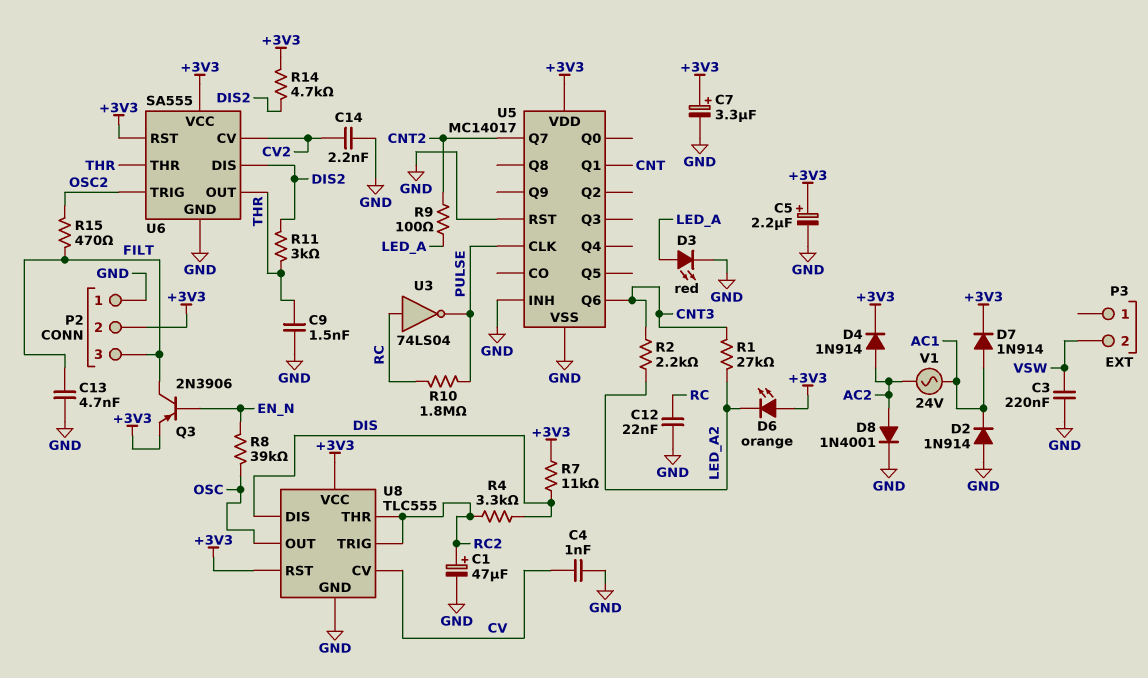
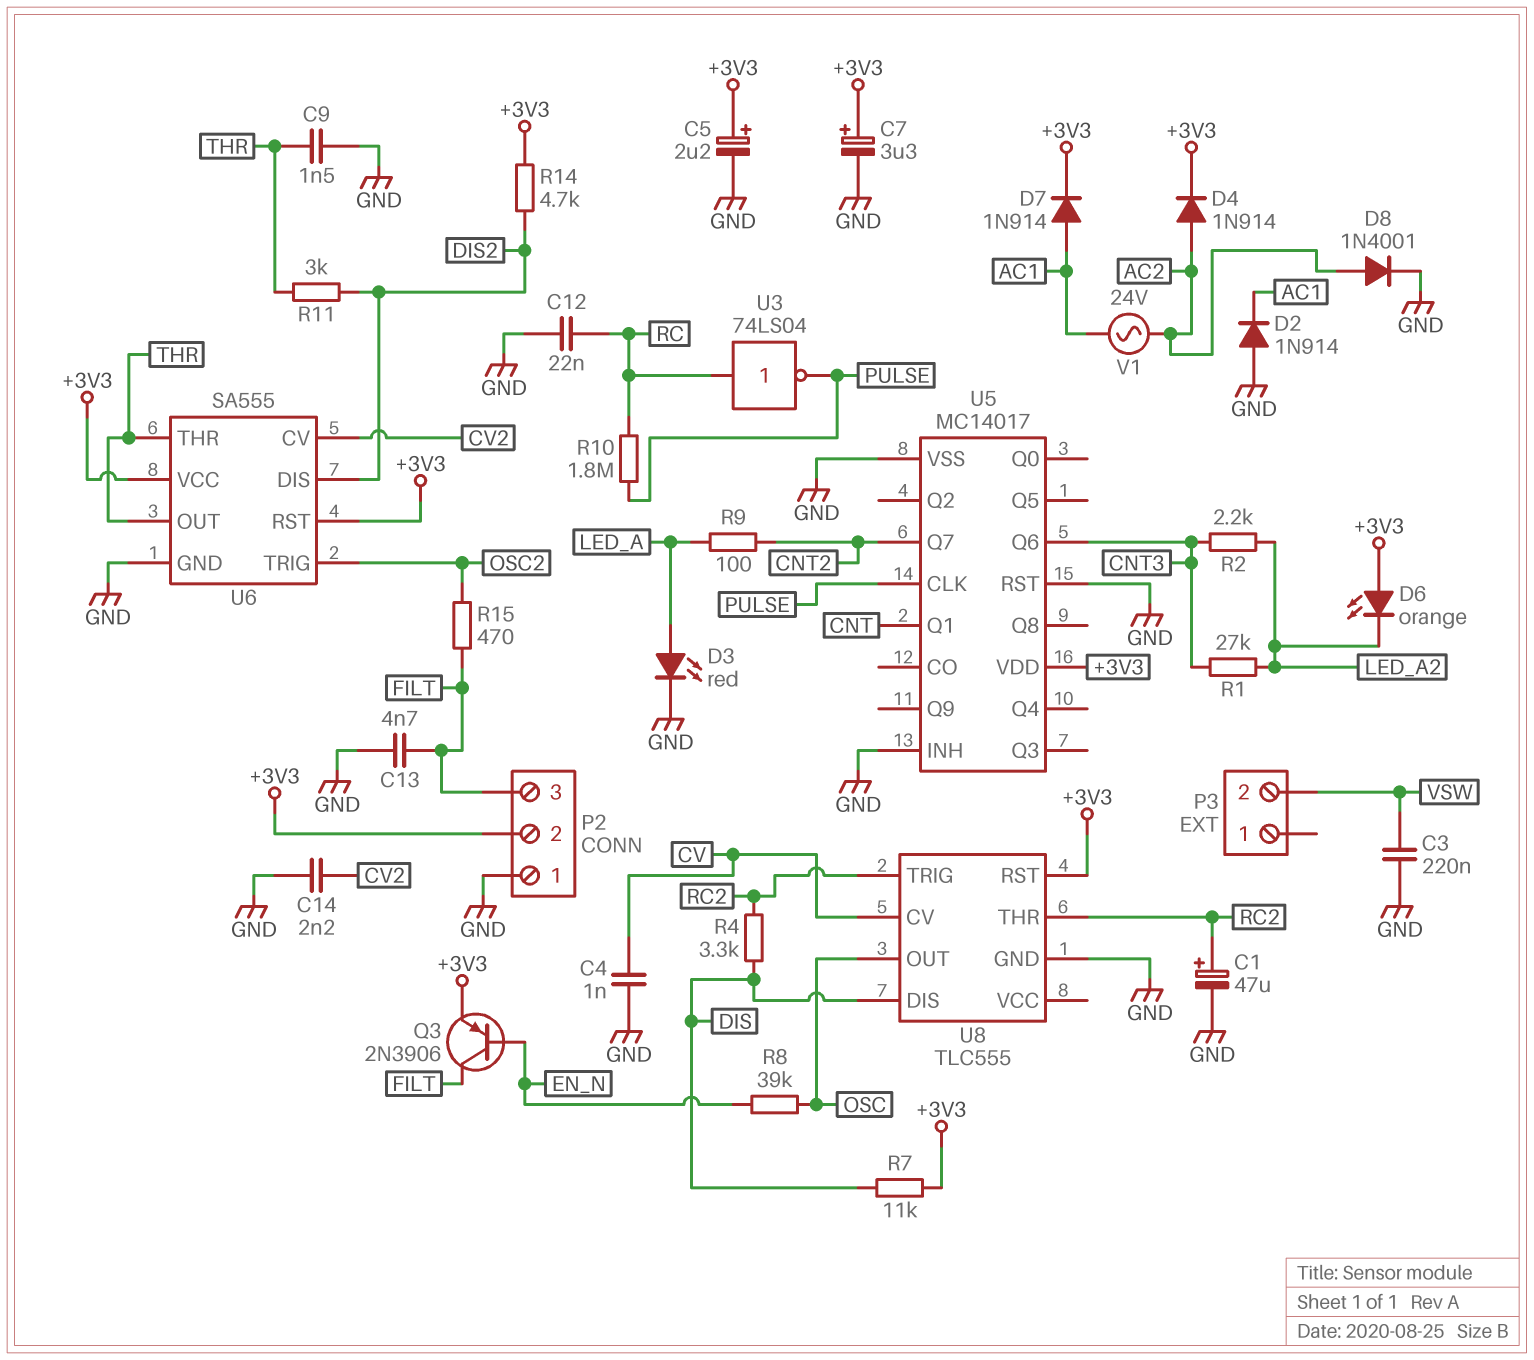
U8 pin VCC: +3V3 -> none

